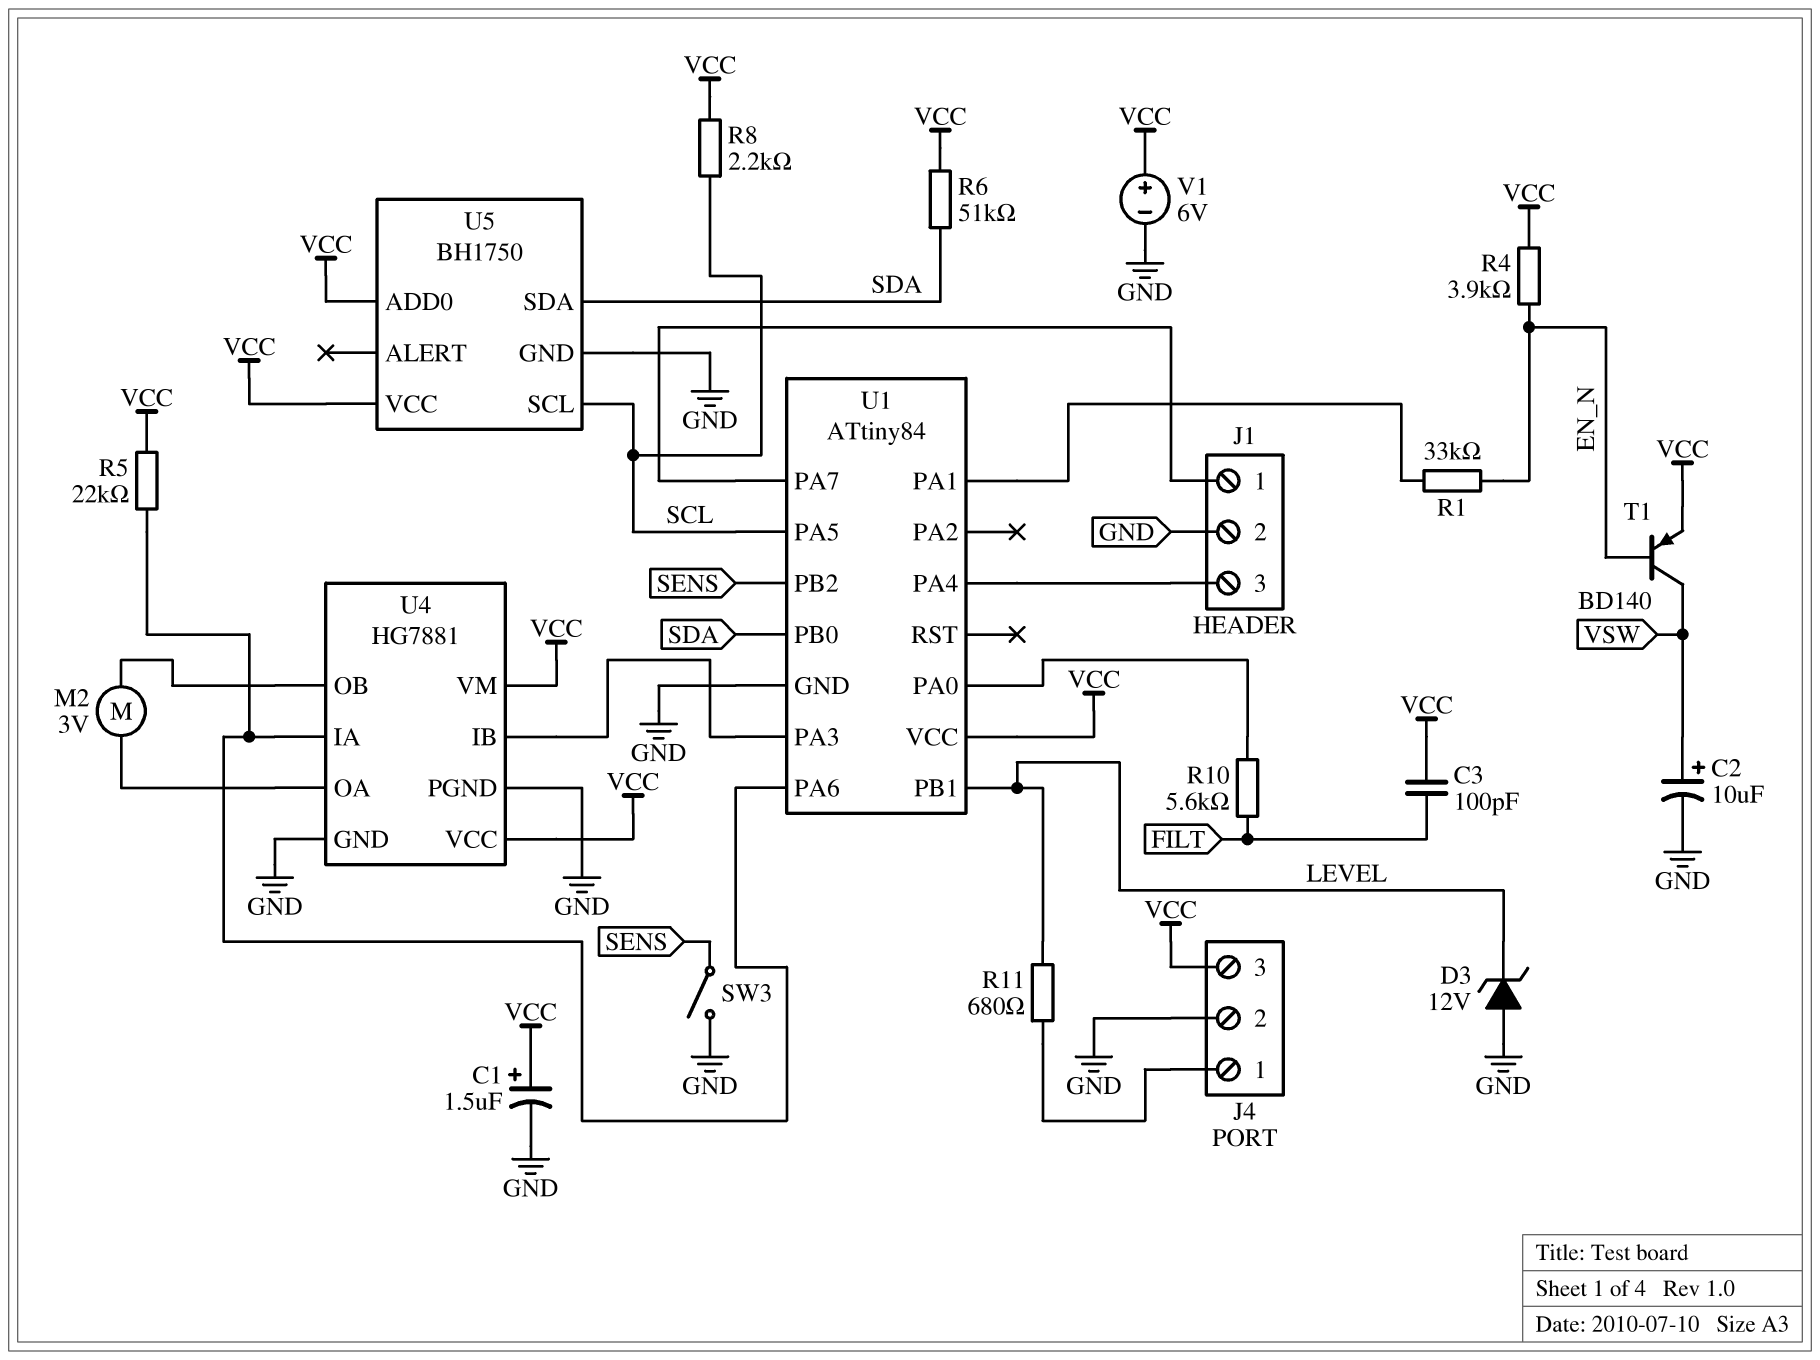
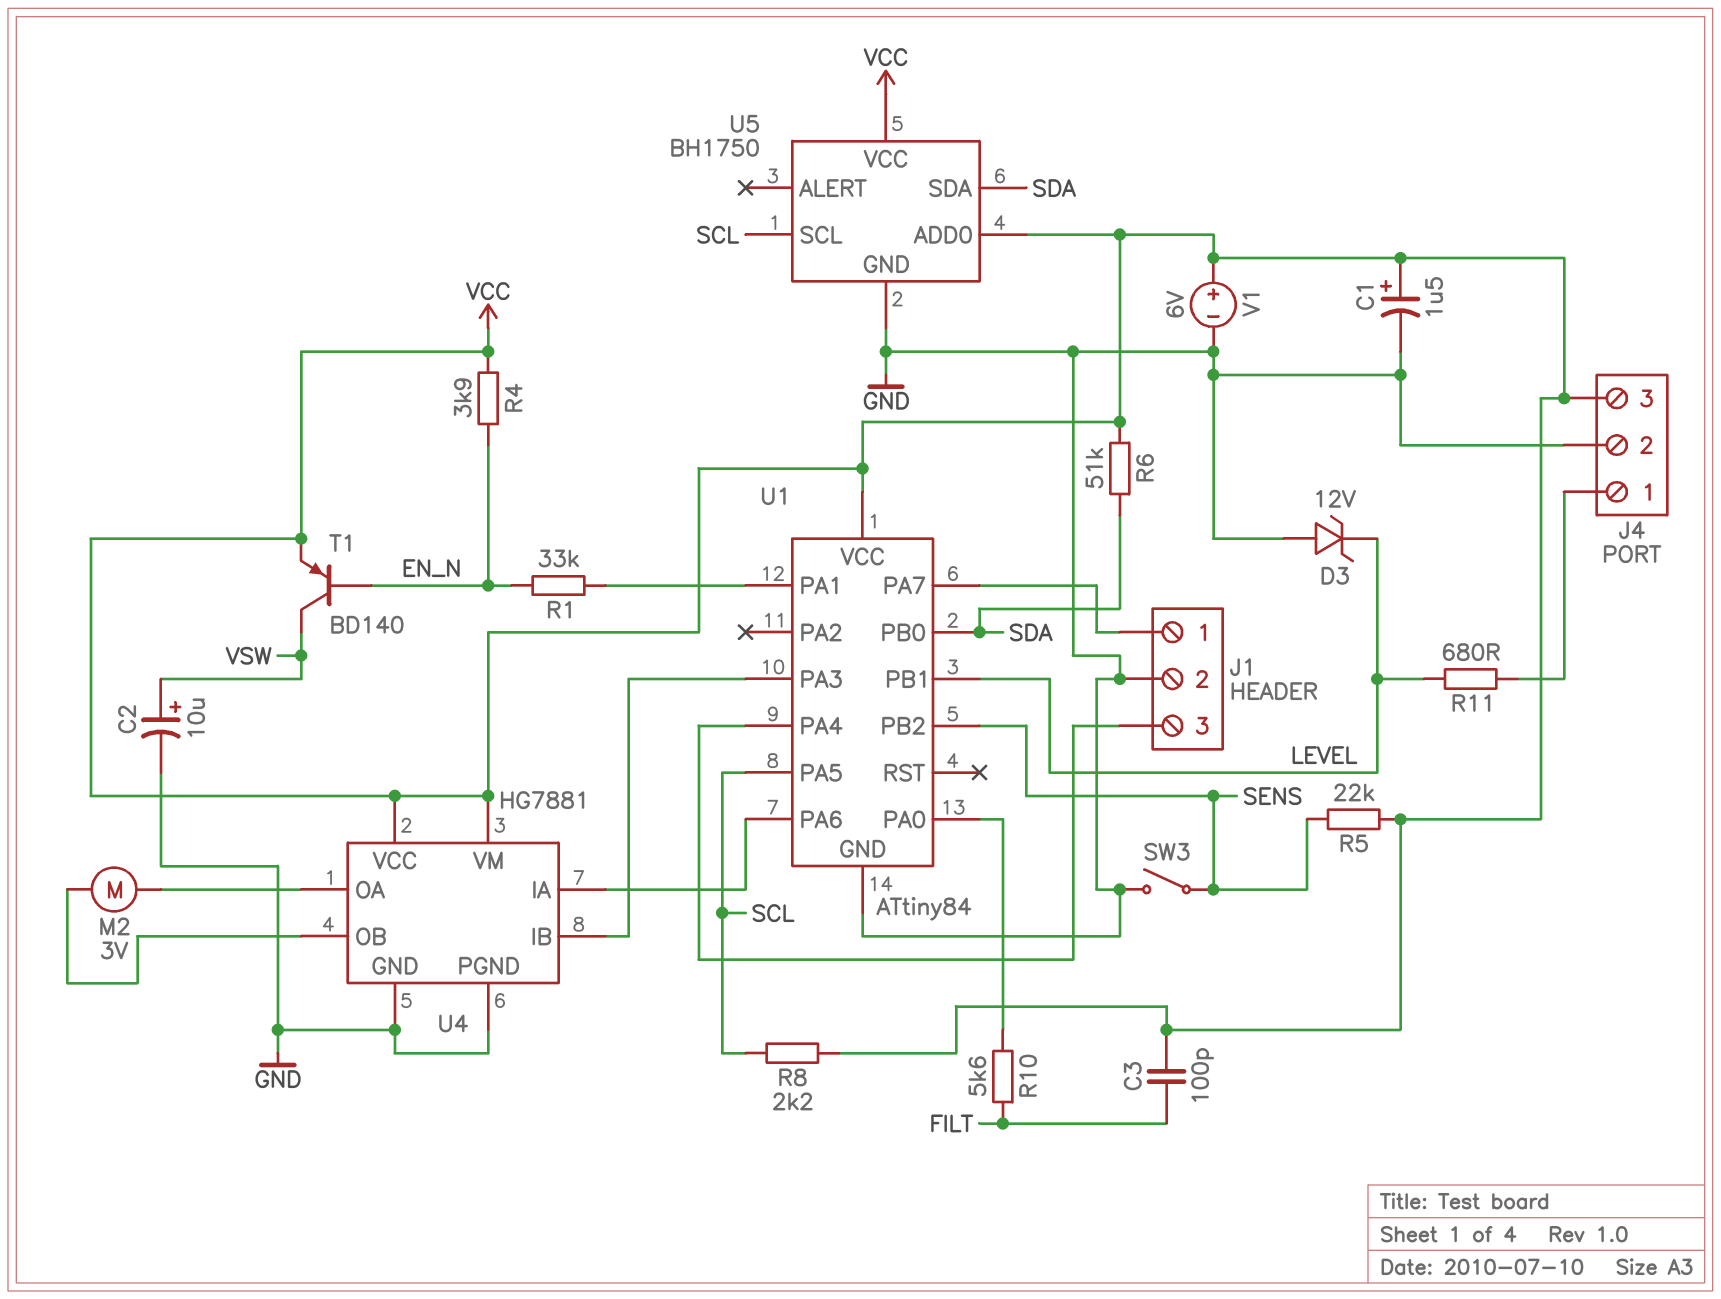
R5: 22k (U1/PA6, VCC) -> 22k (SENS, VCC)

